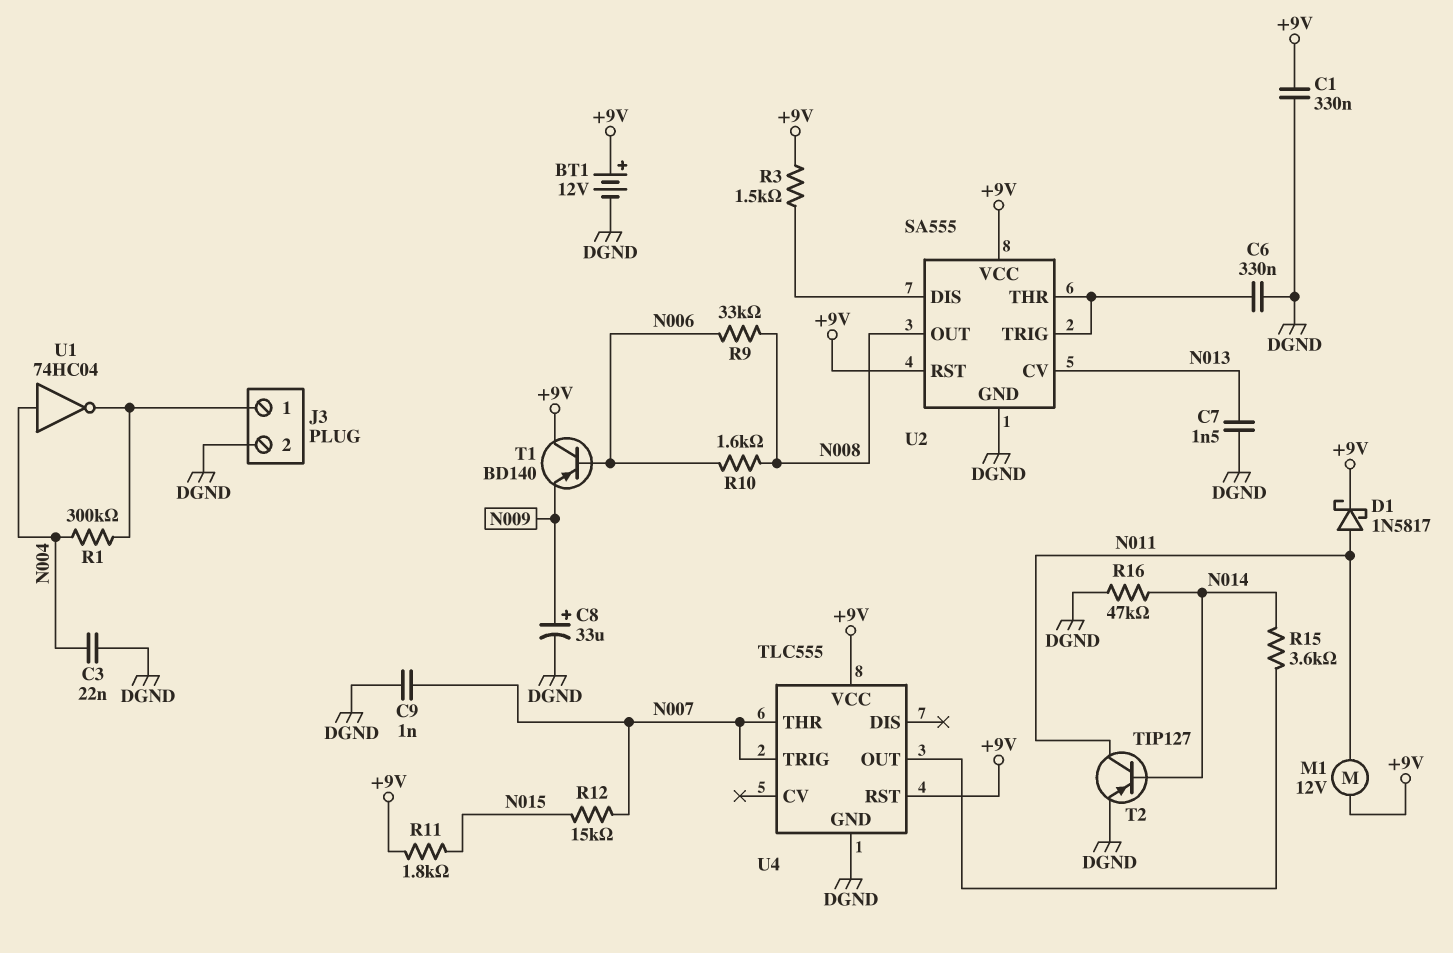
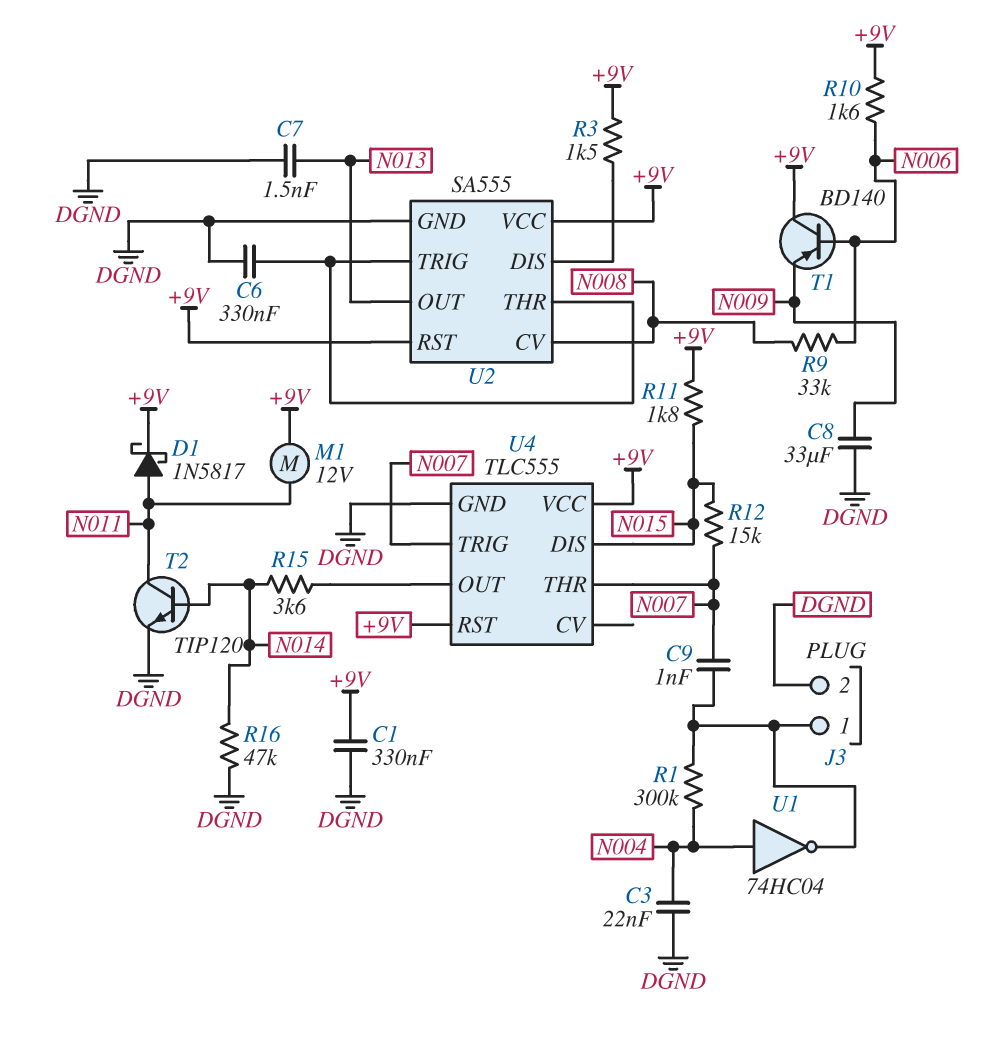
BT1: 12V (plus +9V, minus DGND) -> none
C8: 33uF (plus N009, minus DGND) -> 33uF (DGND, N009)
C9: 1nF (DGND, N007) -> 1nF (J3/1, N007)
R10: 1.6k (N006, N008) -> 1.6k (+9V, N006)
T2: PNP TIP127 (B N014, C N011, E DGND) -> NPN TIP120 (B N014, C N011, E DGND)
U2 pin CV: N013 -> N008
U2 pin OUT: N008 -> N013
U4 pin DIS: none -> N015

